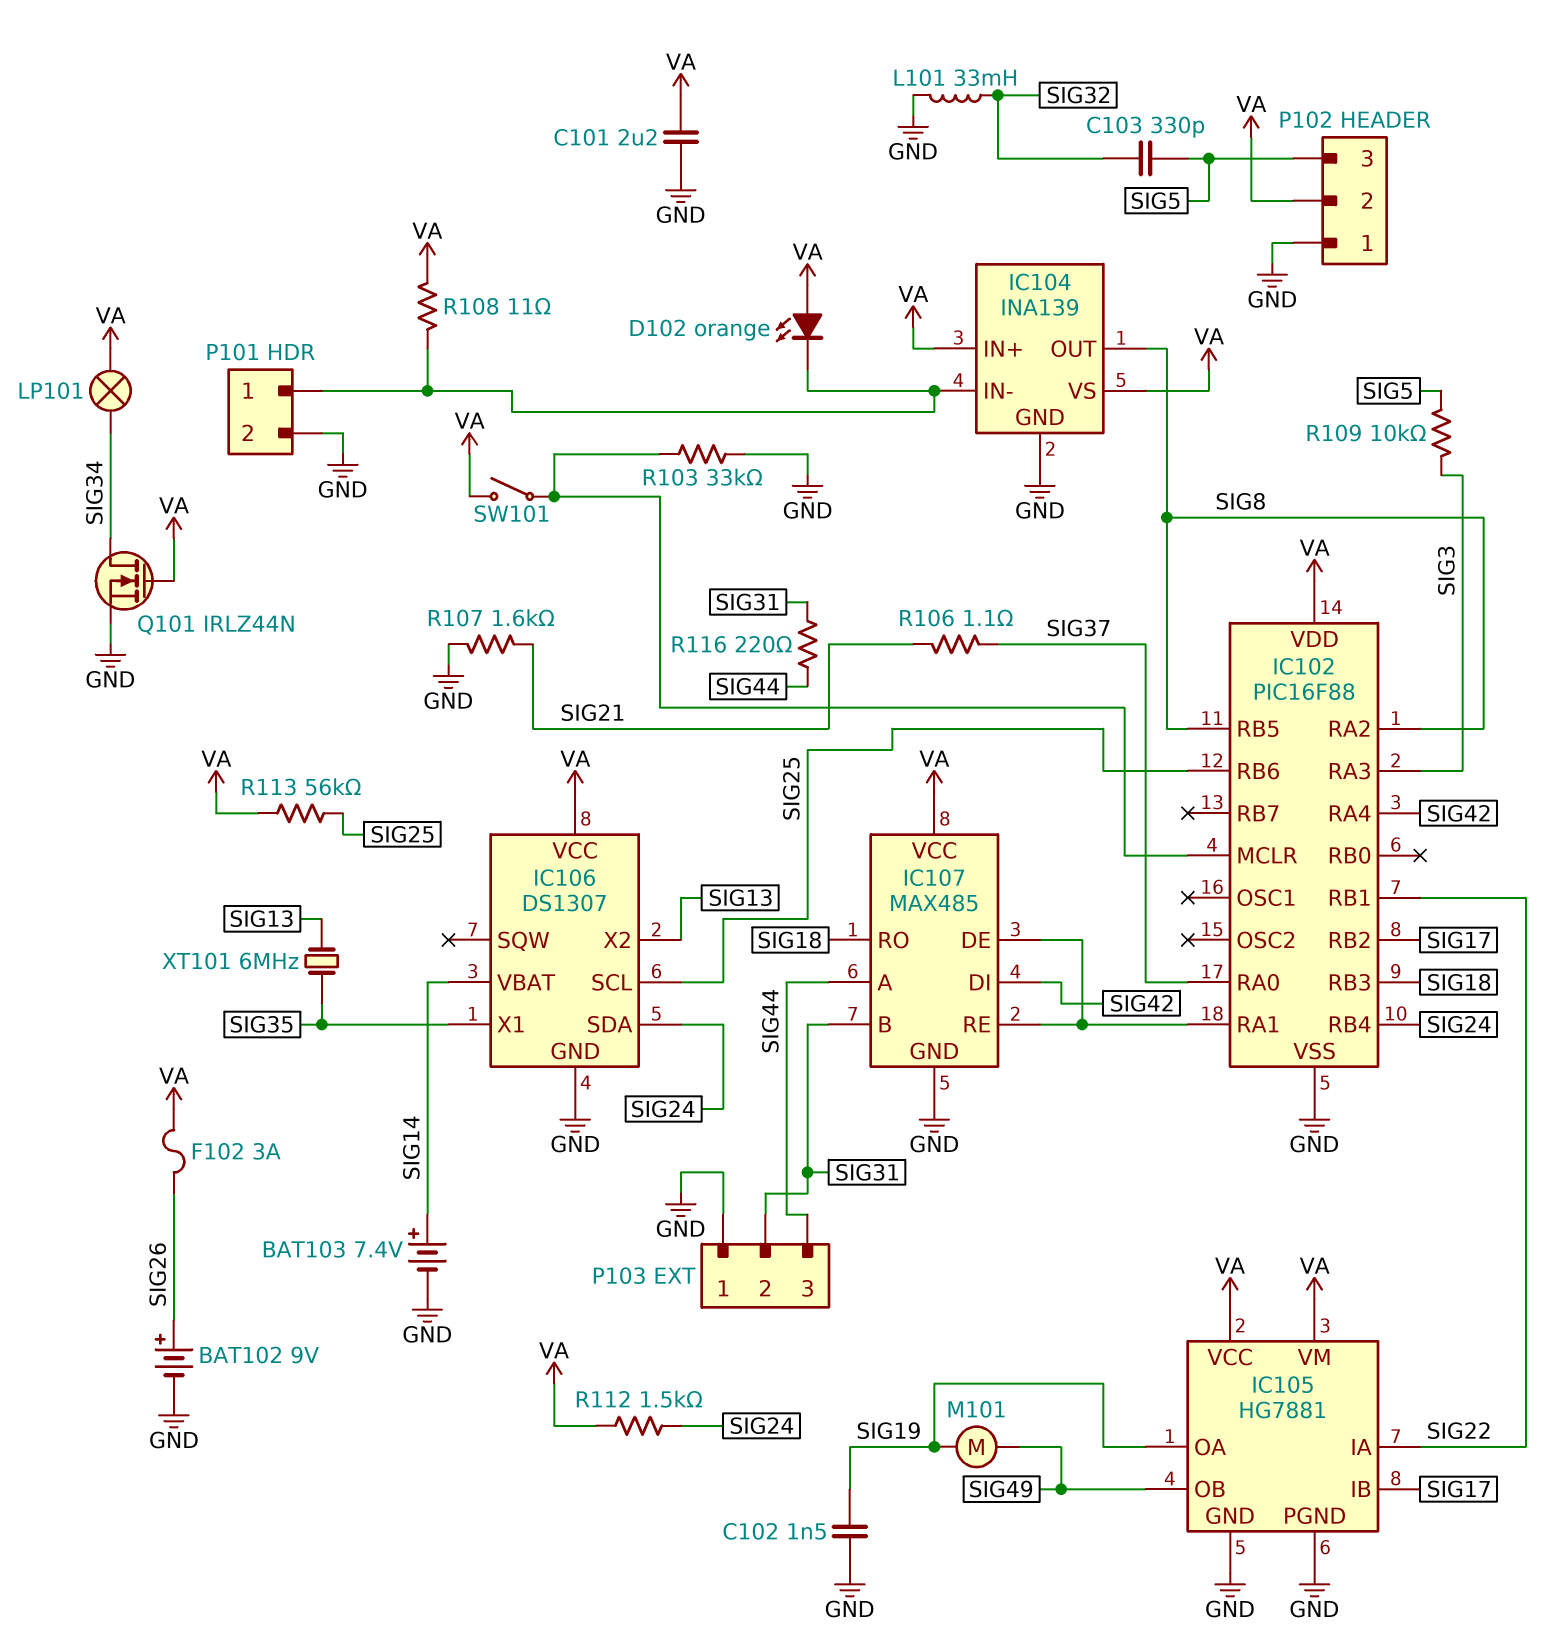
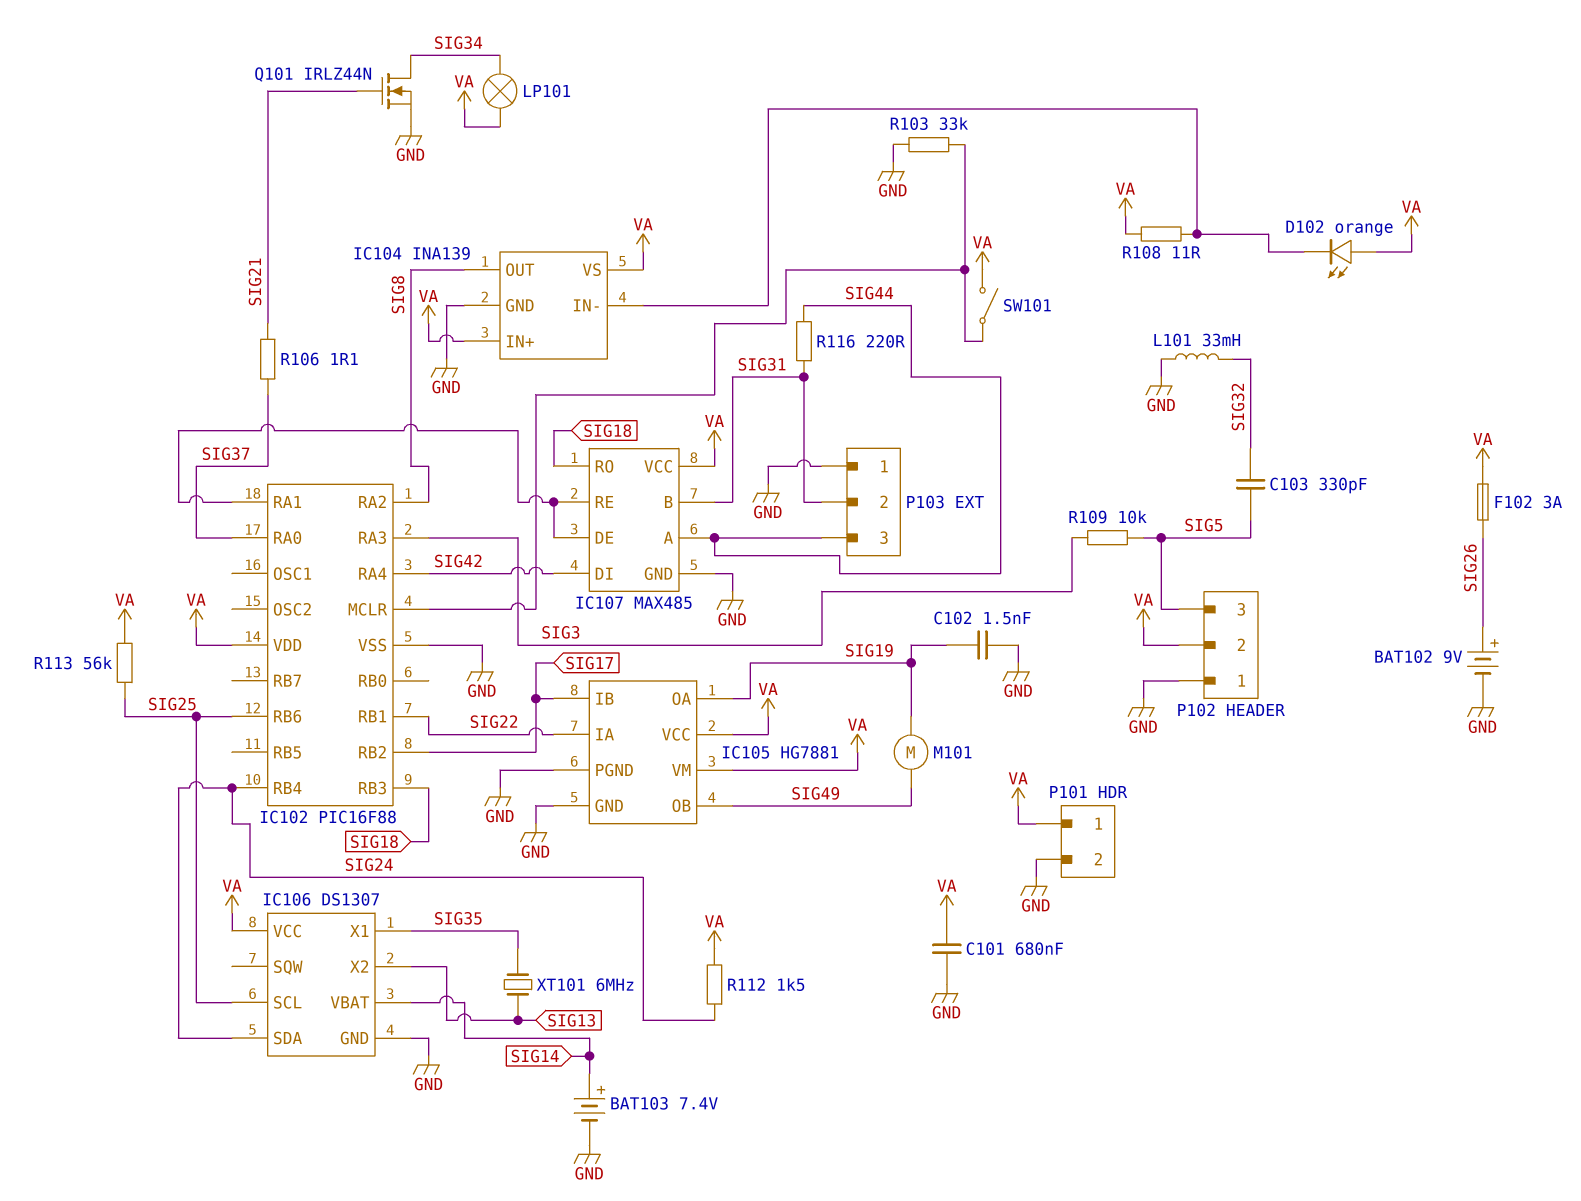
C101: 2.2uF (GND, VA) -> 680nF (GND, VA)
IC102 pin RB5: SIG8 -> none
P101 pin 1: IC104/IN- -> VA
Q101: NMOS IRLZ44N (G VA, D SIG34, S GND) -> NMOS IRLZ44N (G SIG21, D SIG34, S GND)
R107: 1.6k (GND, SIG21) -> none

